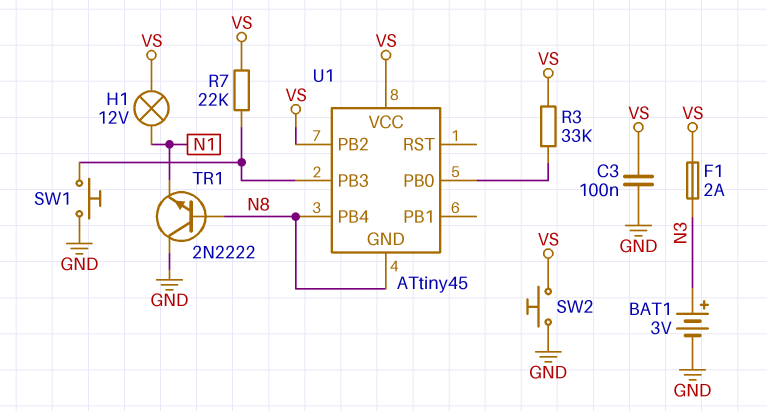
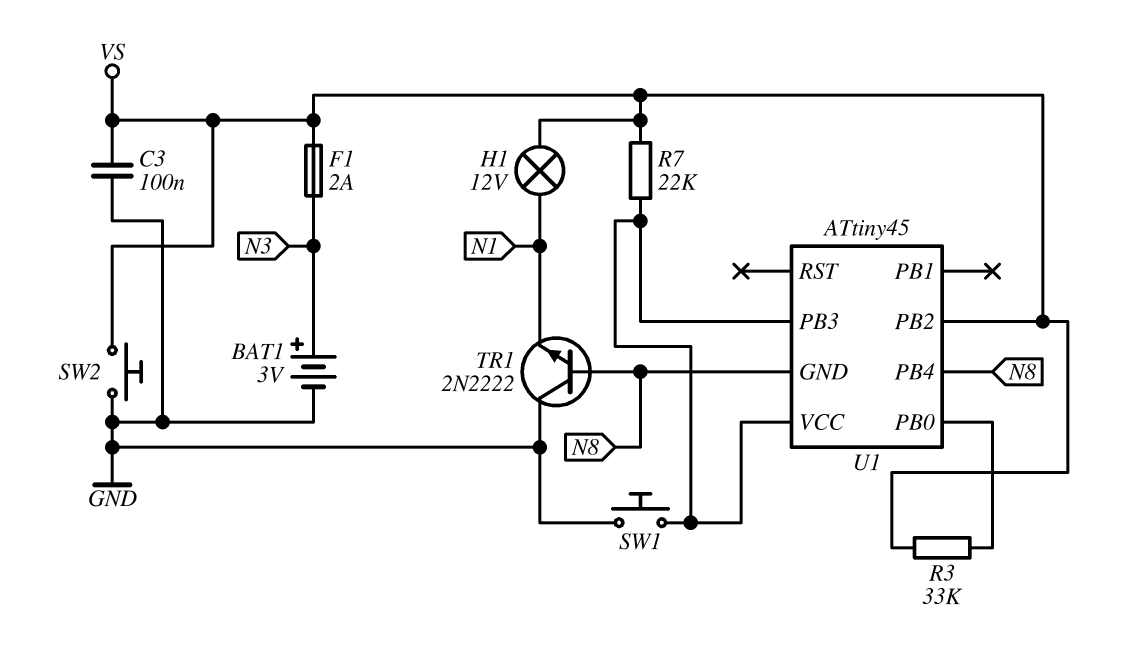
U1 pin VCC: VS -> U1/PB3

